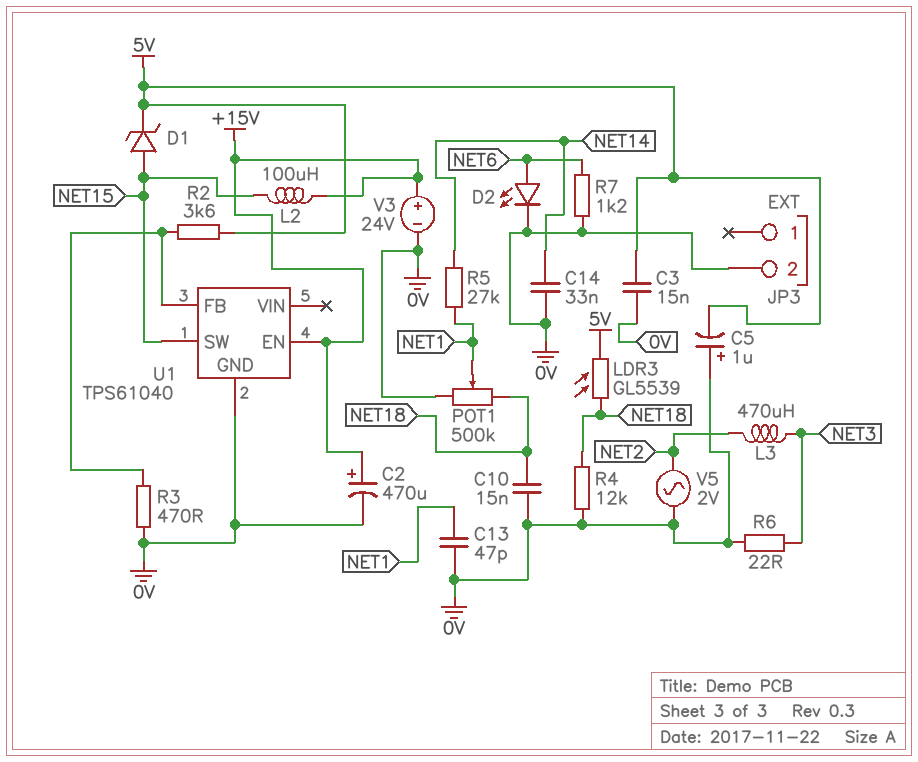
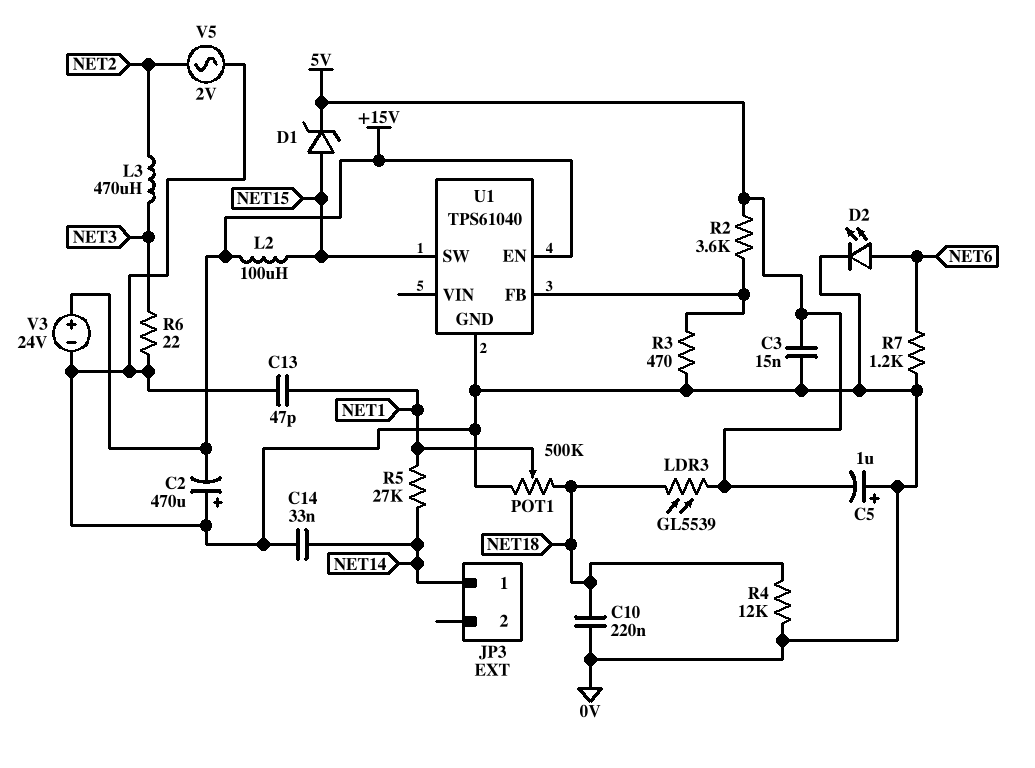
C2: 470uF (plus +15V, minus 0V) -> 470uF (plus 0V, minus +15V)
C10: 15nF (0V, NET18) -> 220nF (0V, NET18)
JP3 pin 1: none -> NET14
JP3 pin 2: 0V -> none

